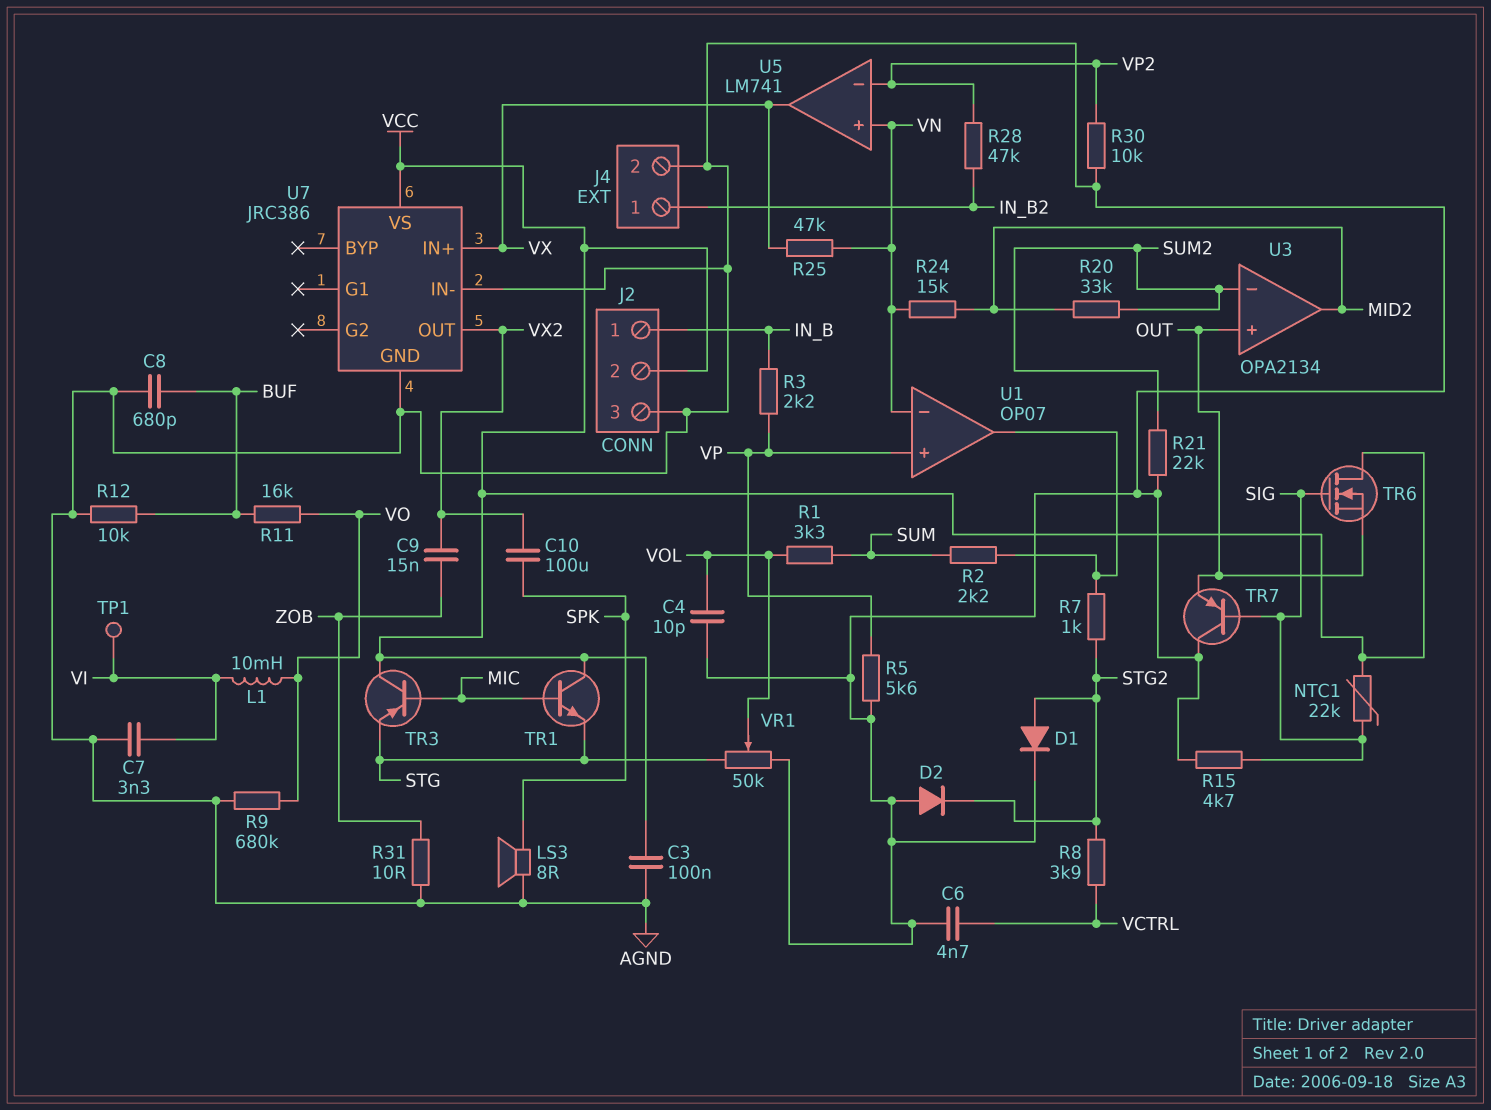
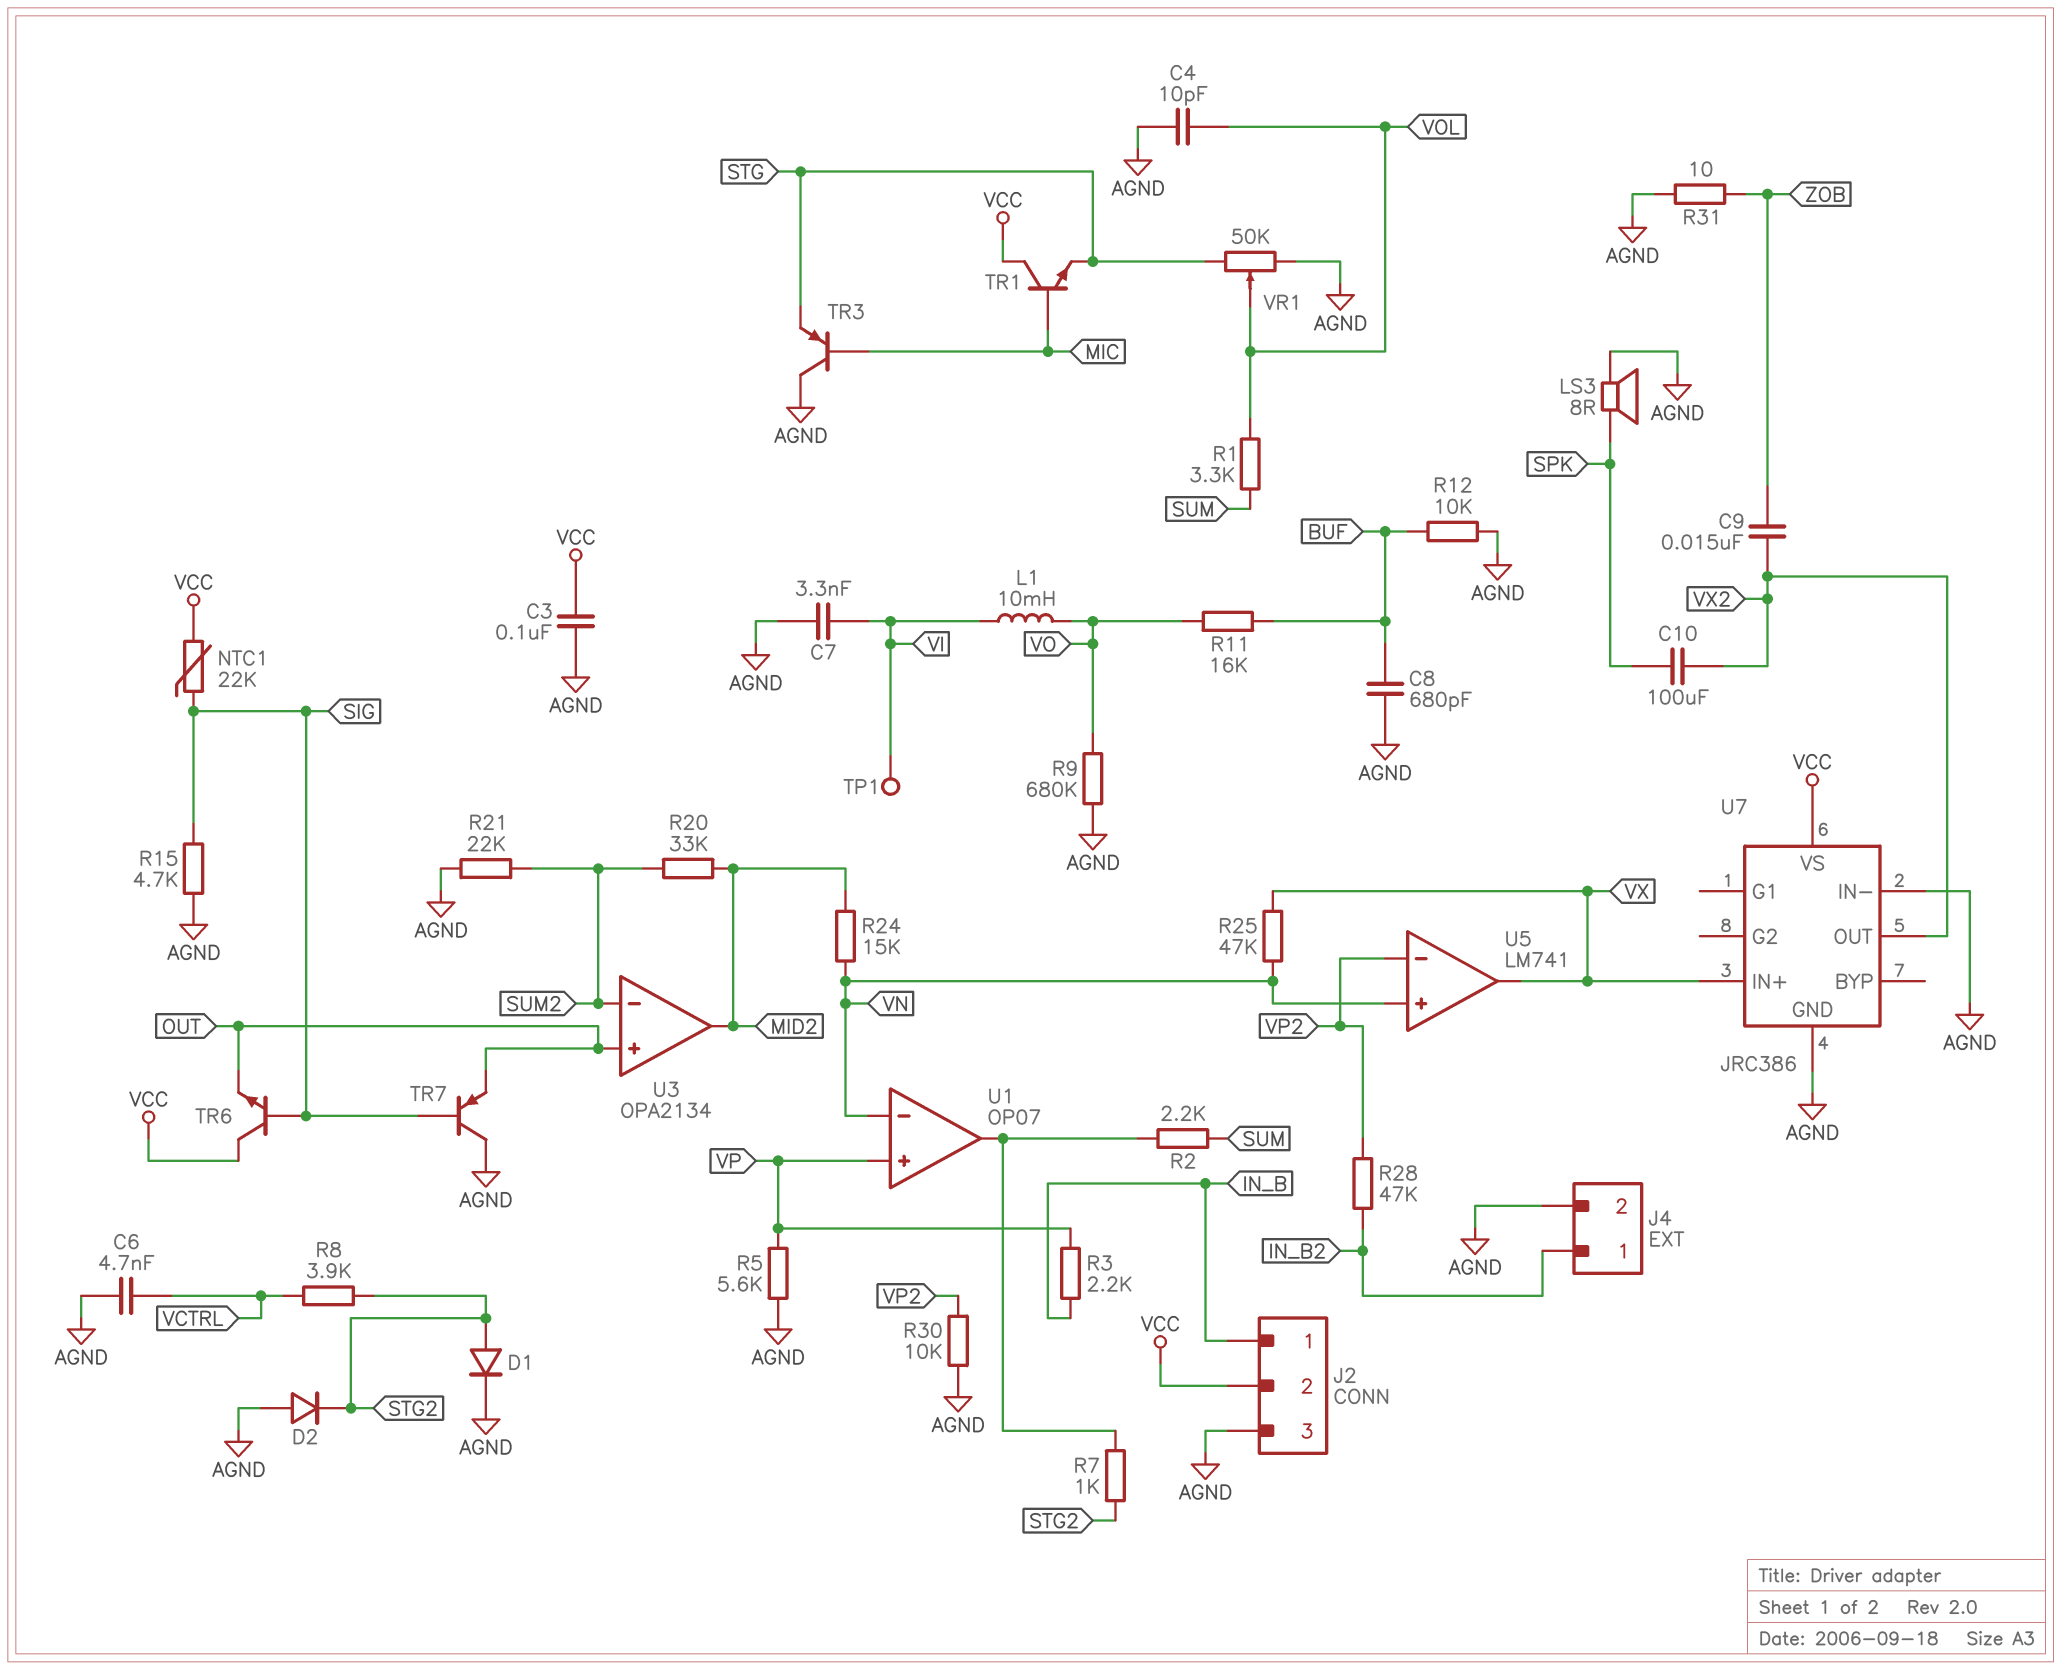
TR3: PNP (B MIC, C VCC, E STG) -> PNP (B MIC, C AGND, E STG)
TR6: NMOS (G SIG, D VCC, S OUT) -> NPN (B SIG, C VCC, E OUT)

